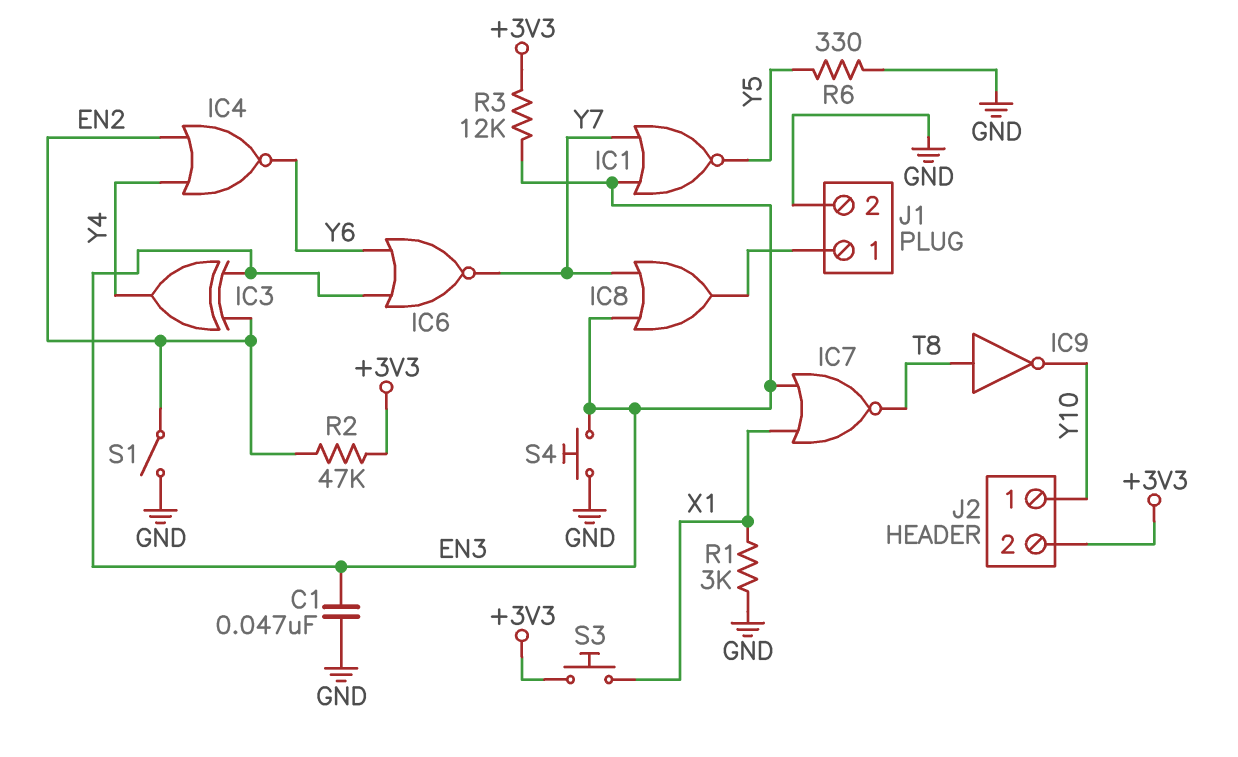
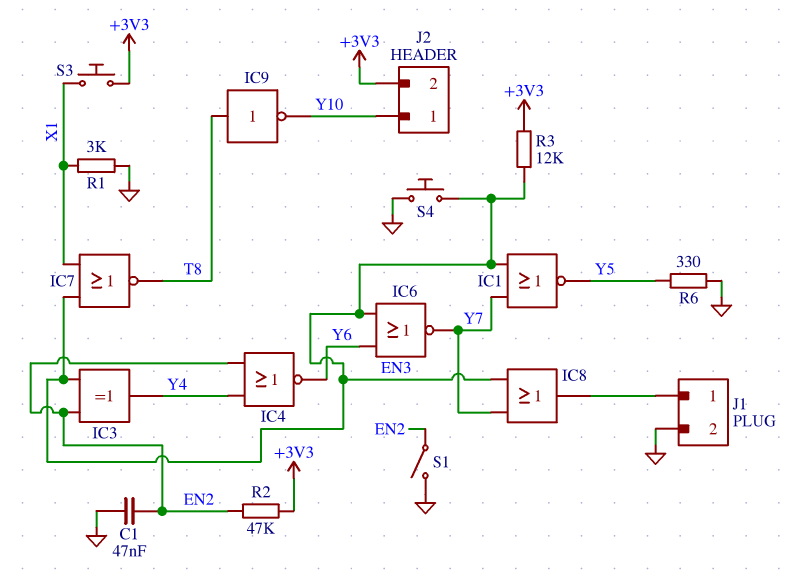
C1: 47nF (EN3, GND) -> 47nF (EN2, GND)

